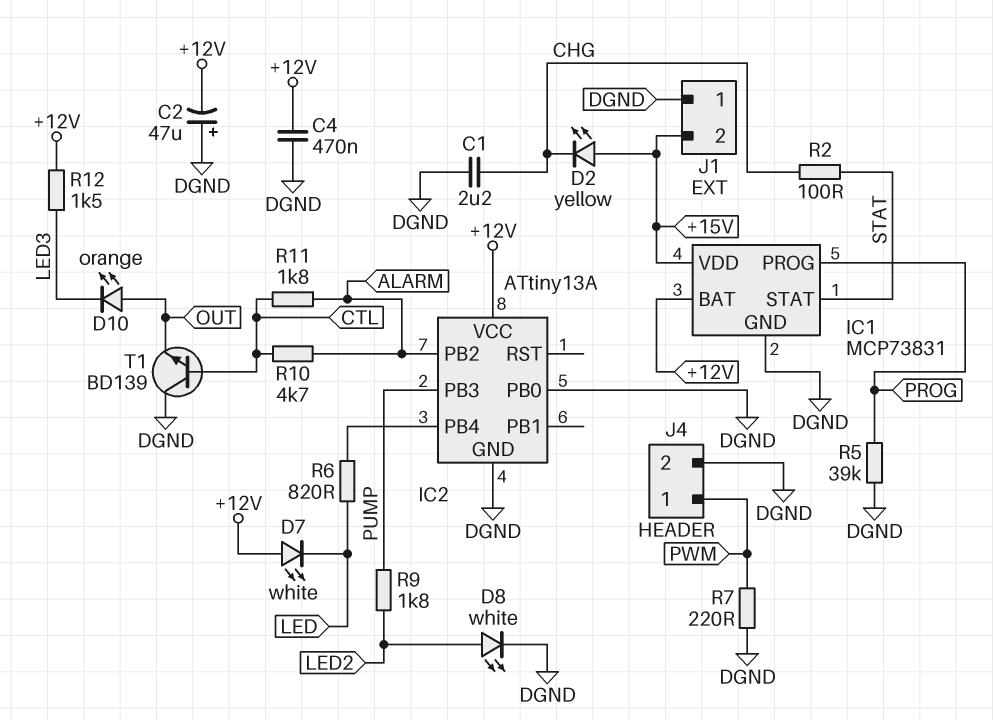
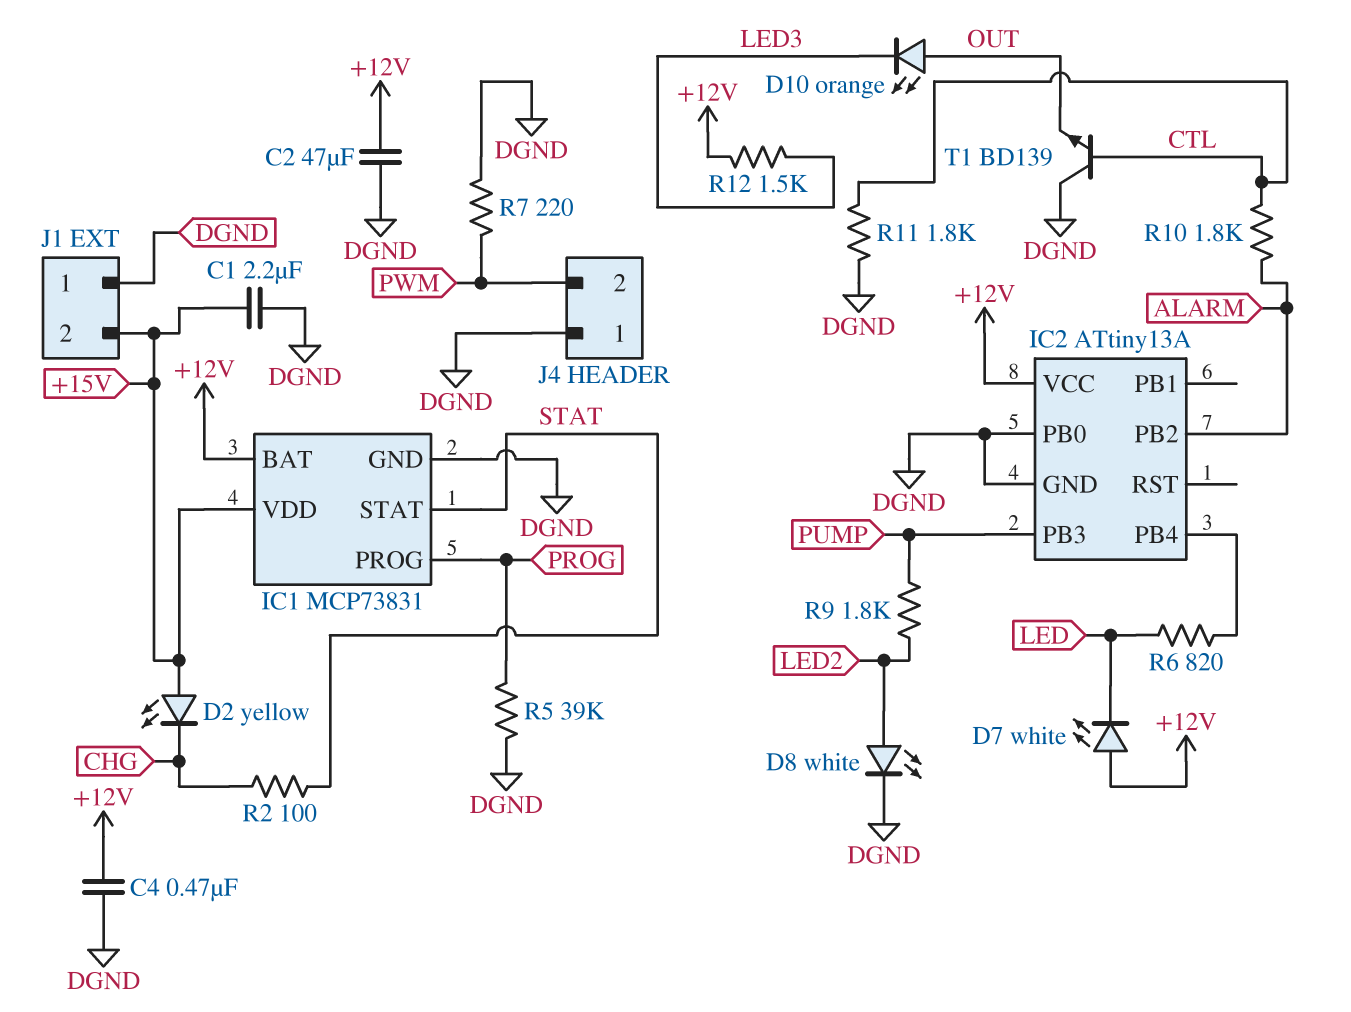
C1: 2.2uF (CHG, DGND) -> 2.2uF (+15V, DGND)
C2: 47uF (plus DGND, minus +12V) -> 47uF (+12V, DGND)
J4 pin 1: PWM -> DGND
J4 pin 2: DGND -> PWM
R10: 4.7k (ALARM, CTL) -> 1.8k (ALARM, CTL)
R11: 1.8k (ALARM, CTL) -> 1.8k (CTL, DGND)

